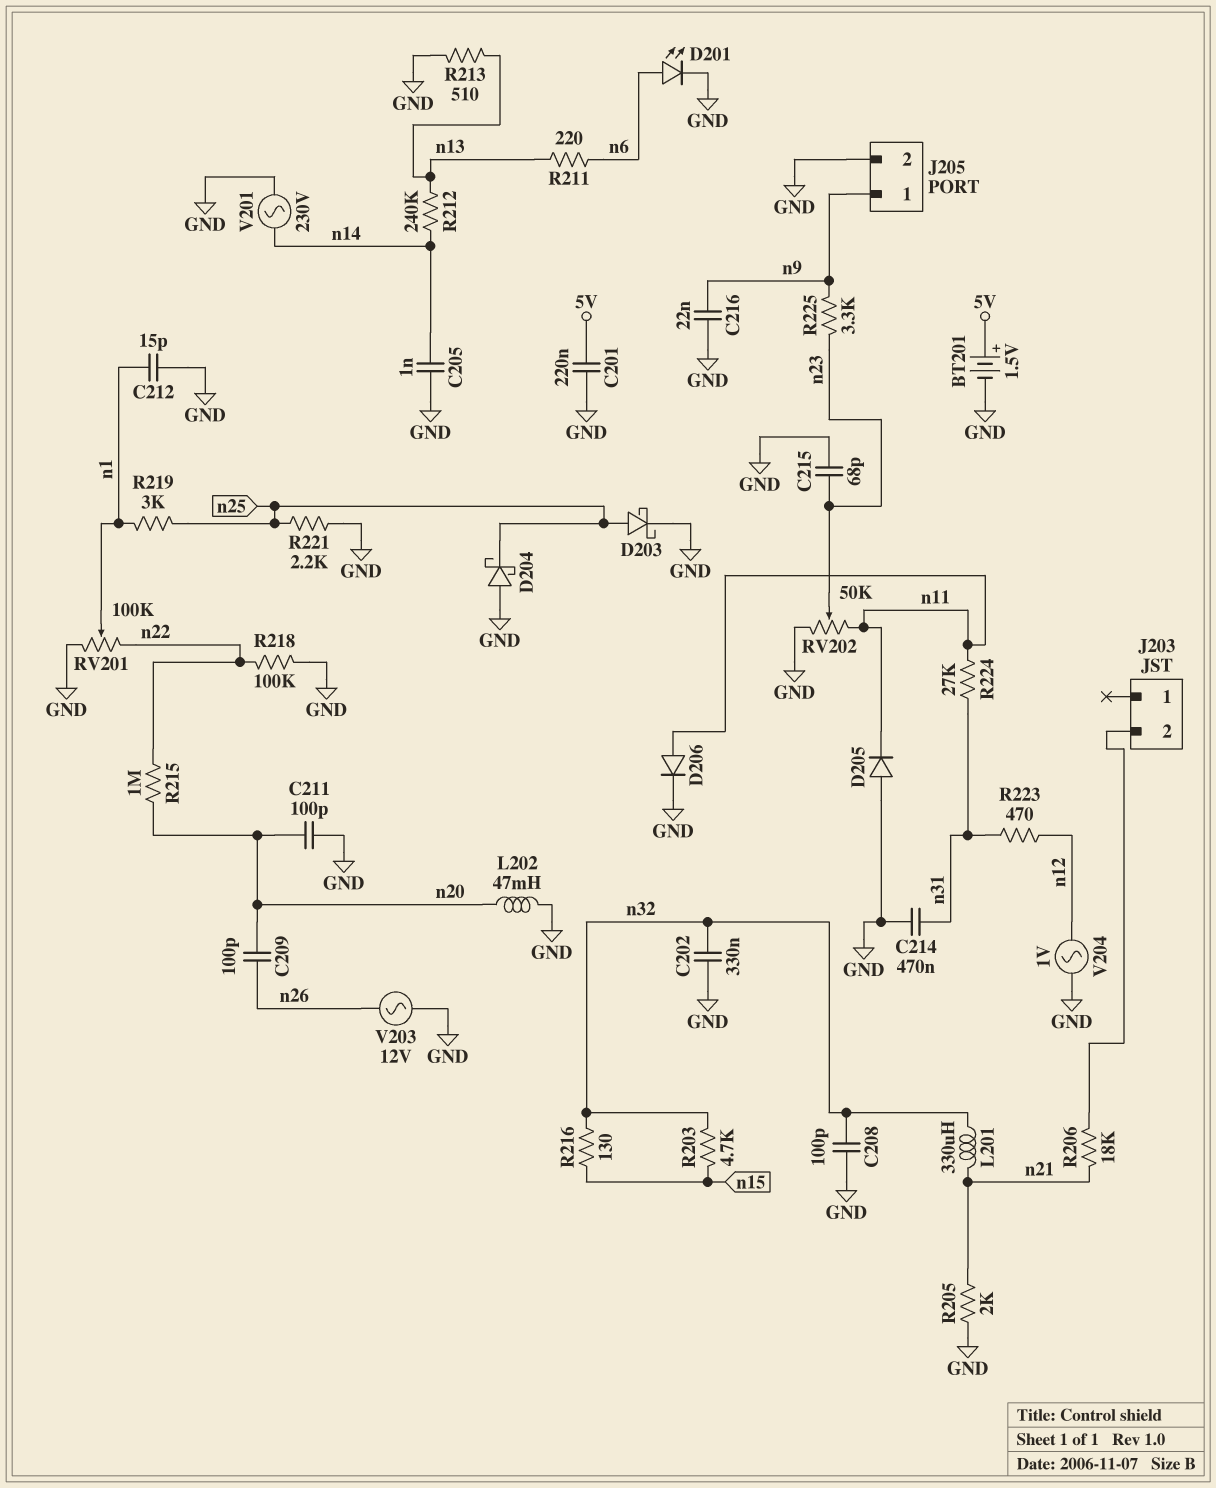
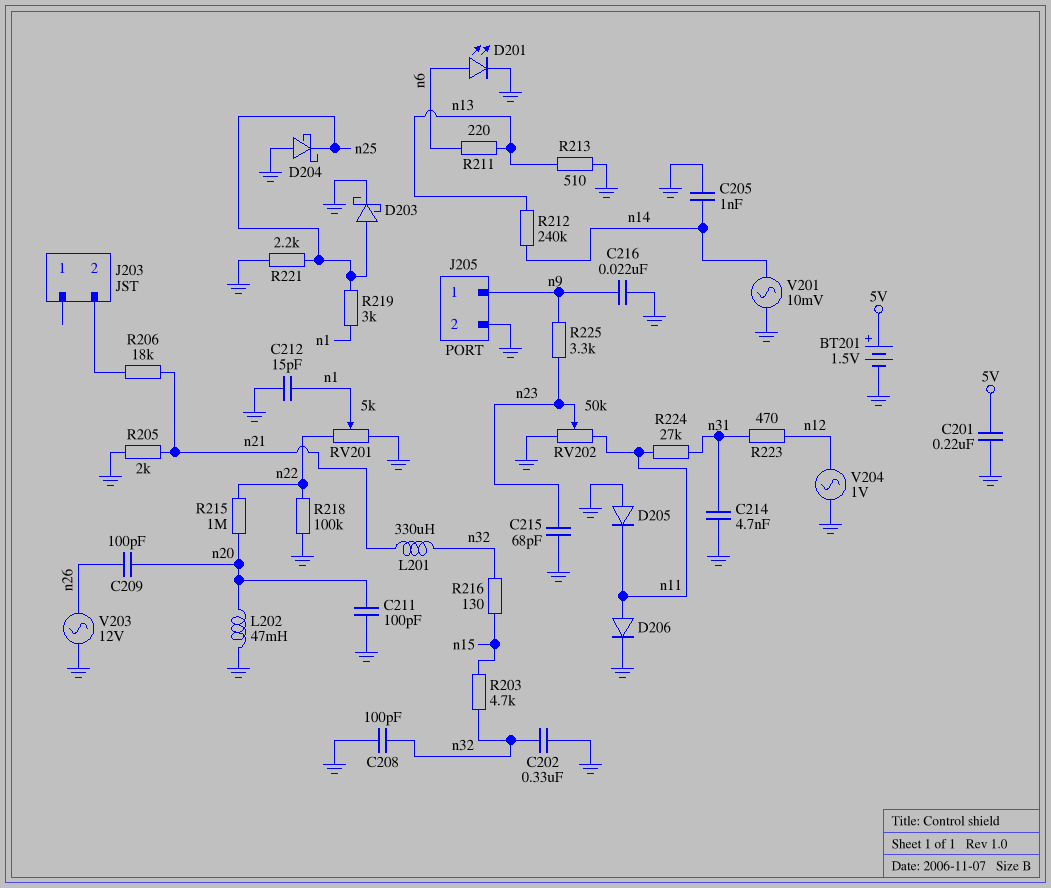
C214: 470nF (GND, n31) -> 4.7nF (GND, n31)
RV201: 100k (GND, n22, wiper n1) -> 5k (GND, n22, wiper n1)
V201: AC 230V (GND, n14) -> AC 10mV (GND, n14)

